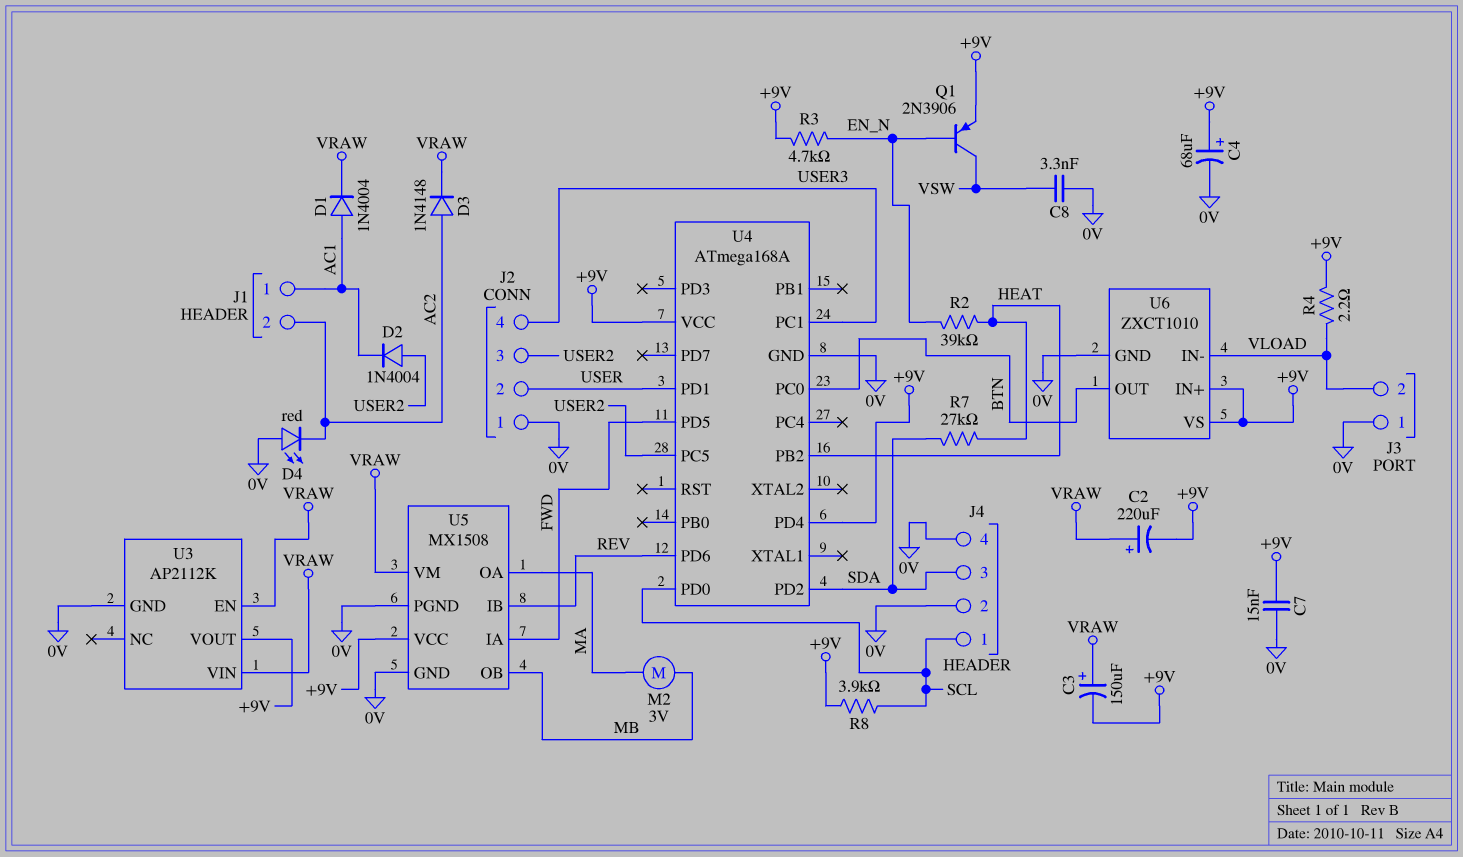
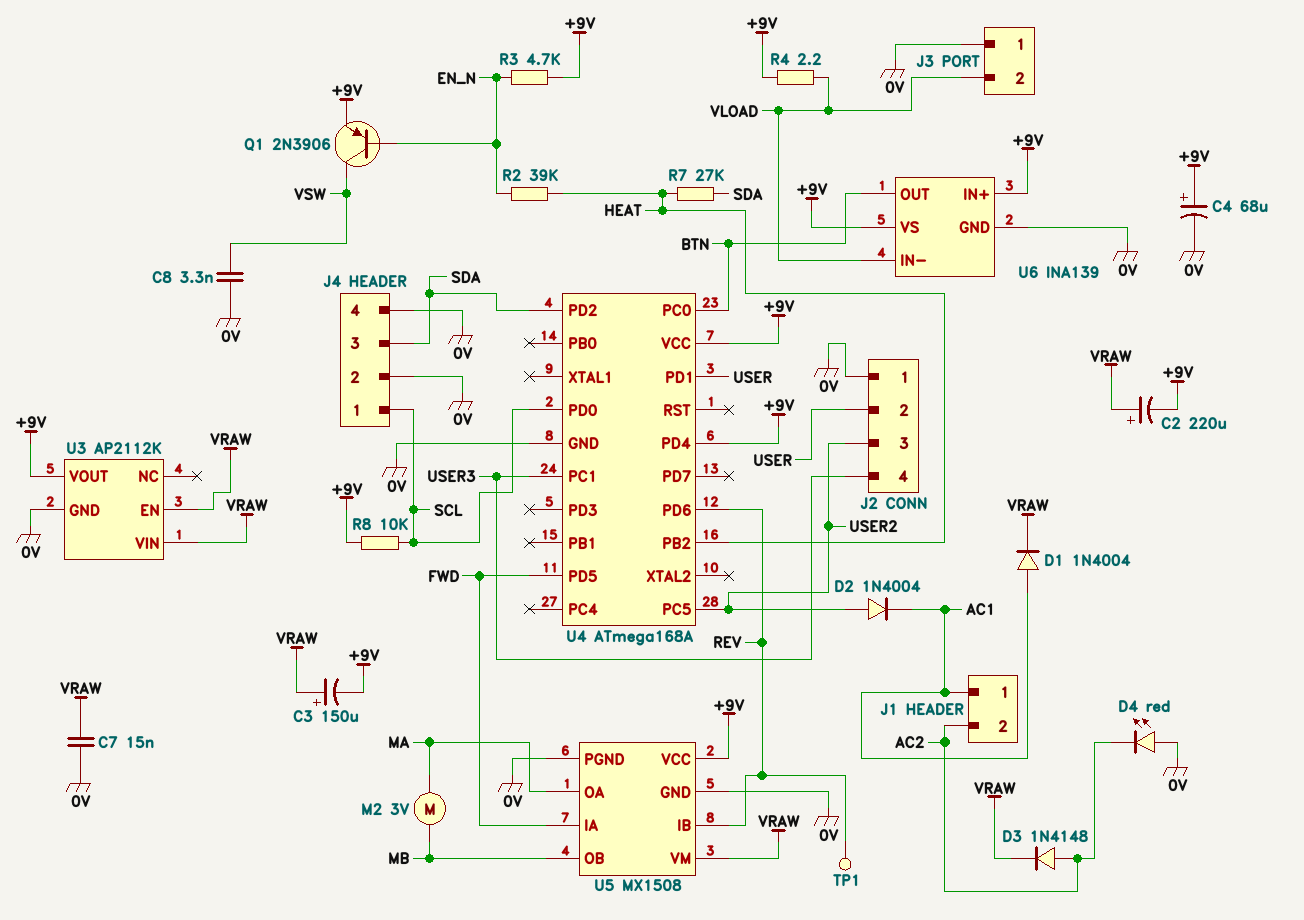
C7: 15nF (+9V, 0V) -> 15nF (0V, VRAW)
R8: 3.9k (+9V, SCL) -> 10k (+9V, SCL)
TP1: none -> test point (REV)
U6: ZXCT1010 -> INA139

